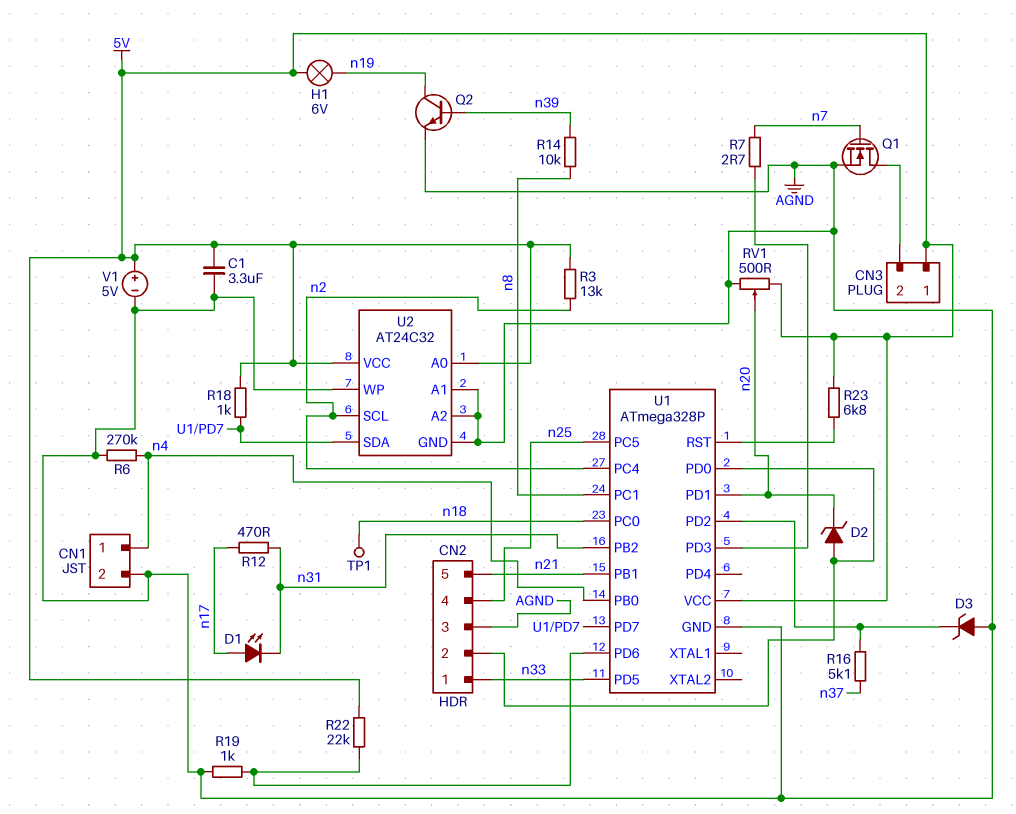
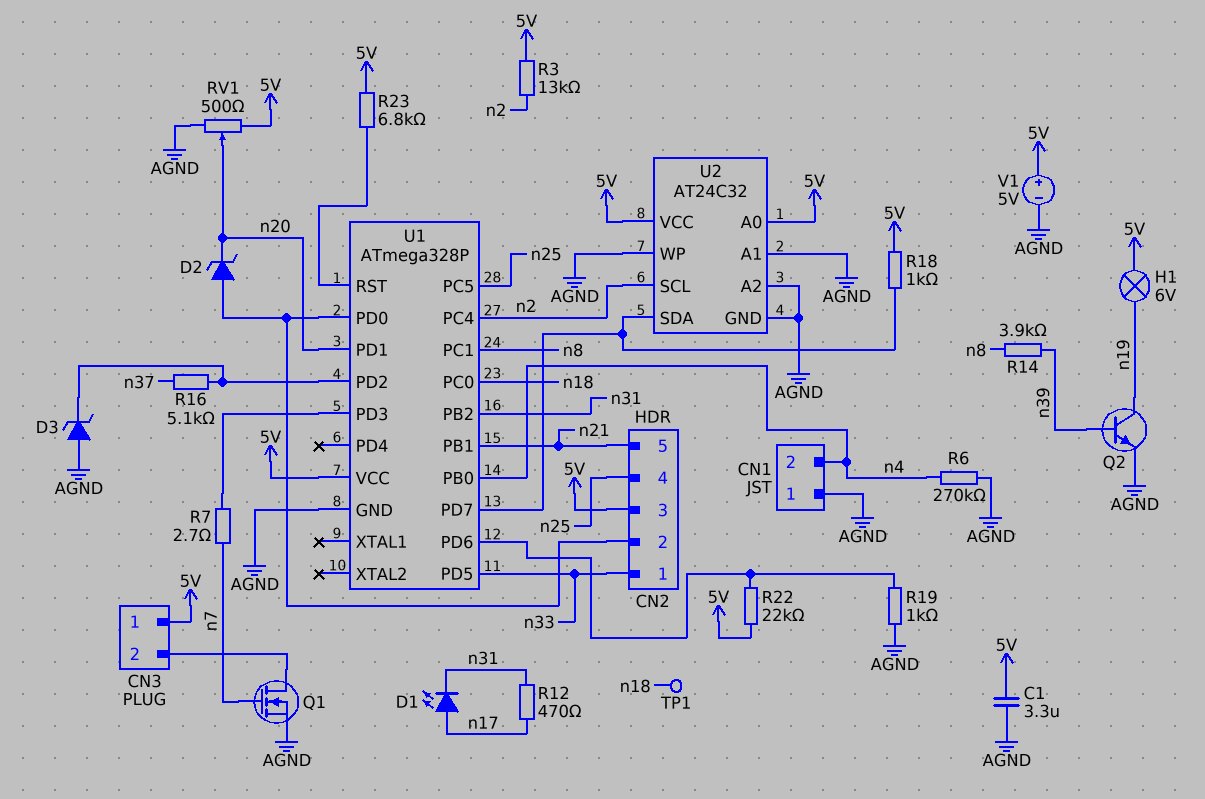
CN1 pin 1: n4 -> AGND
CN1 pin 2: AGND -> n4
CN2 pin 3: AGND -> 5V
R14: 10k (n8, n39) -> 3.9k (n8, n39)

